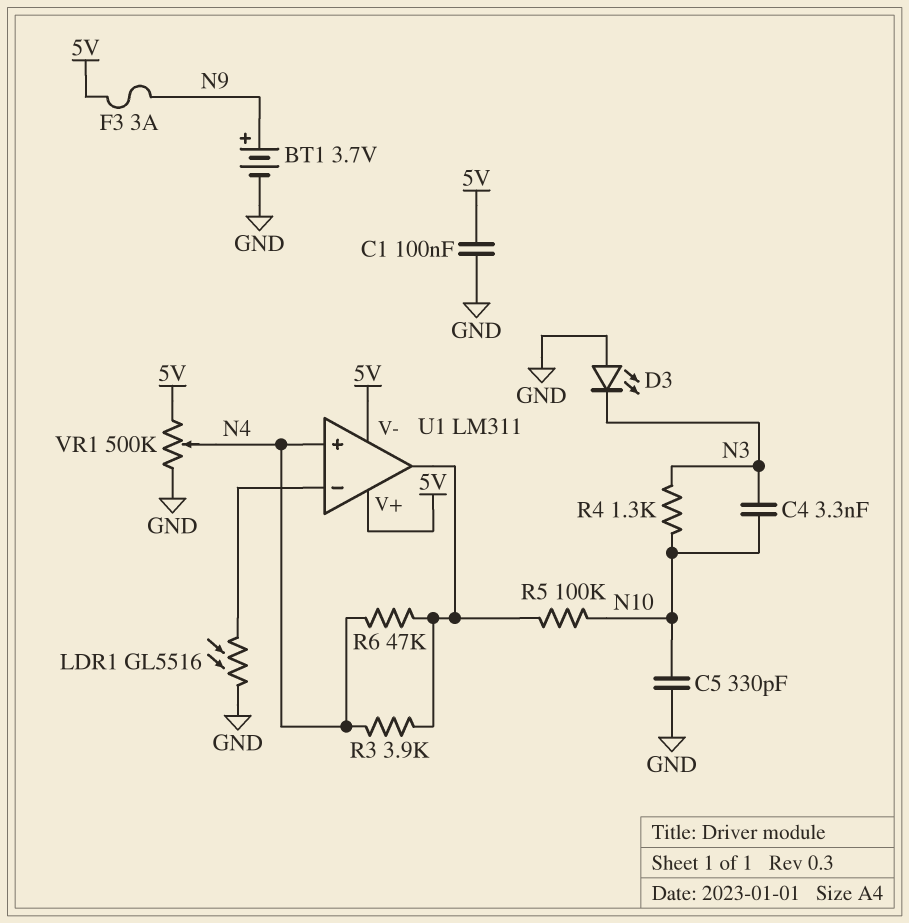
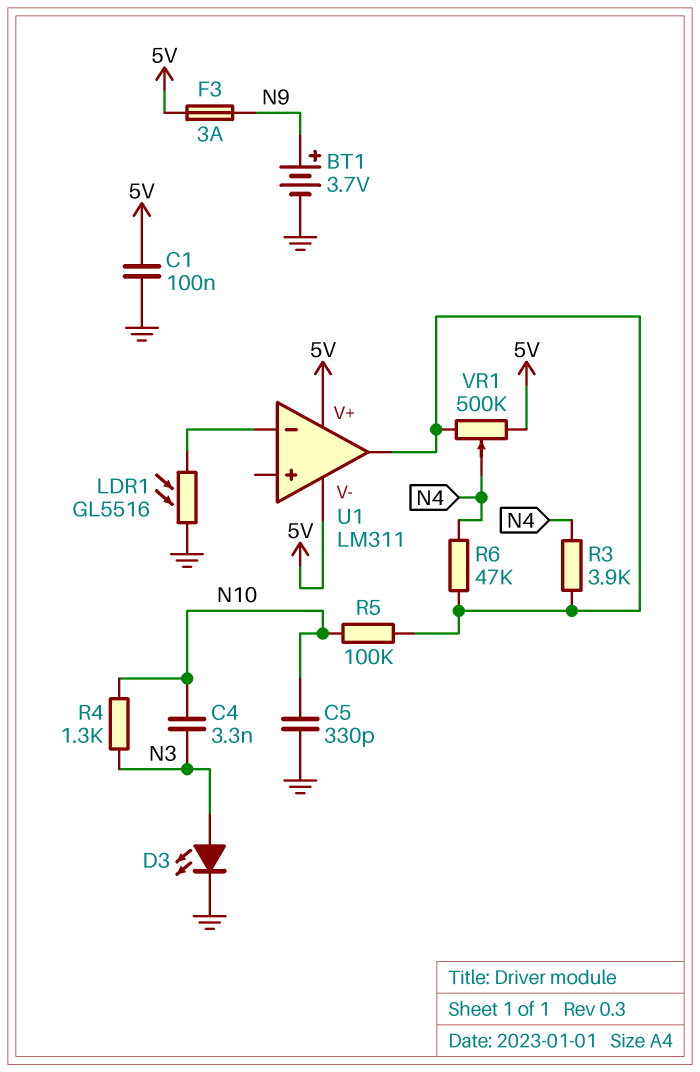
D3: LED (A GND, K N3) -> LED (A N3, K GND)
U1 pin in+: N4 -> none
VR1: 500k (5V, GND, wiper N4) -> 500k (5V, U1/out, wiper N4)

